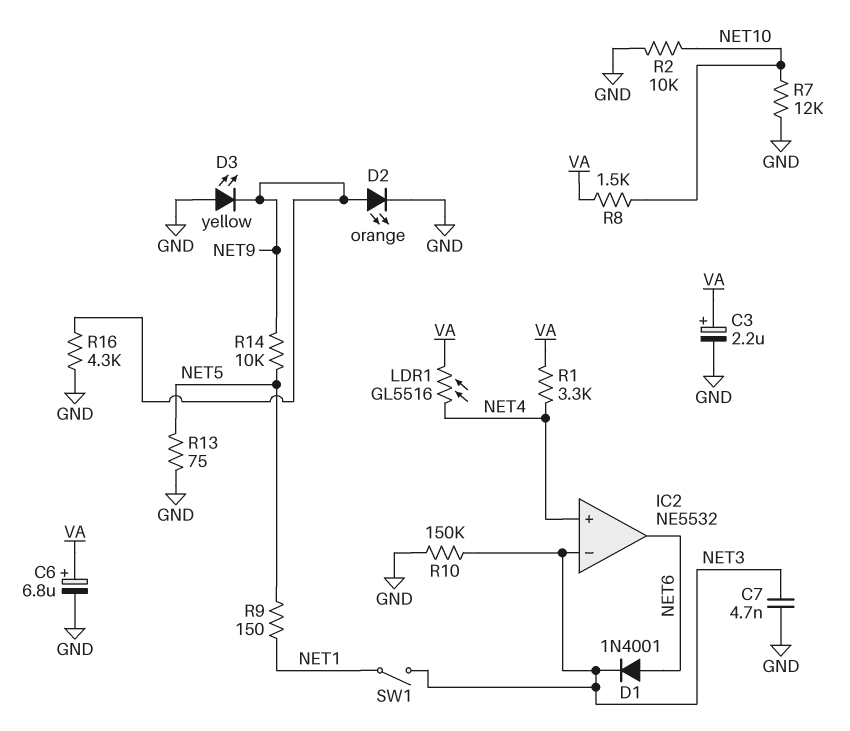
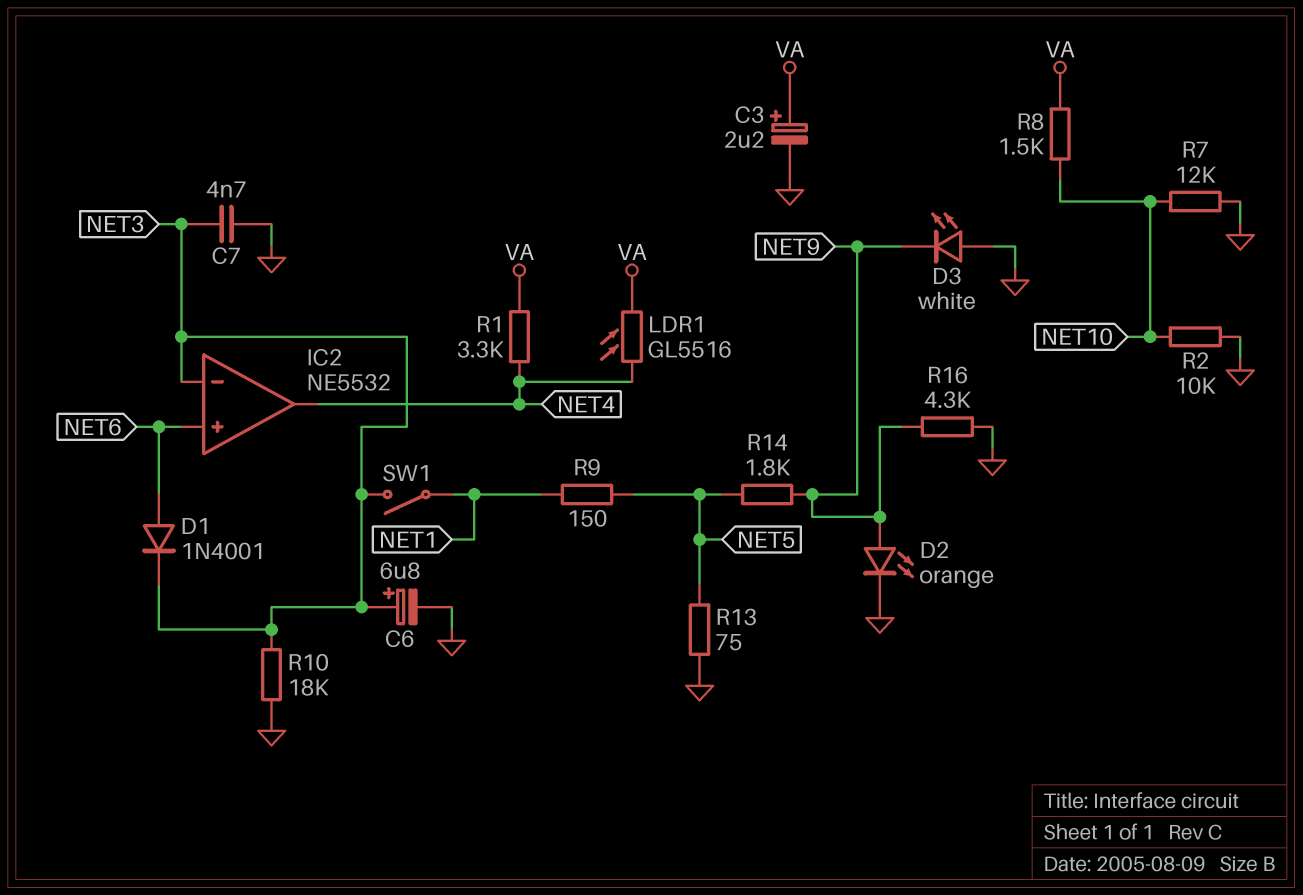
C6: 6.8uF (plus VA, minus GND) -> 6.8uF (plus NET3, minus GND)
D3: LED yellow (A GND, K NET9) -> LED white (A GND, K NET9)
IC2 pin in+: NET4 -> NET6
IC2 pin out: NET6 -> NET4
R10: 150k (GND, NET3) -> 18k (GND, NET3)
R14: 10k (NET5, NET9) -> 1.8k (NET5, NET9)

